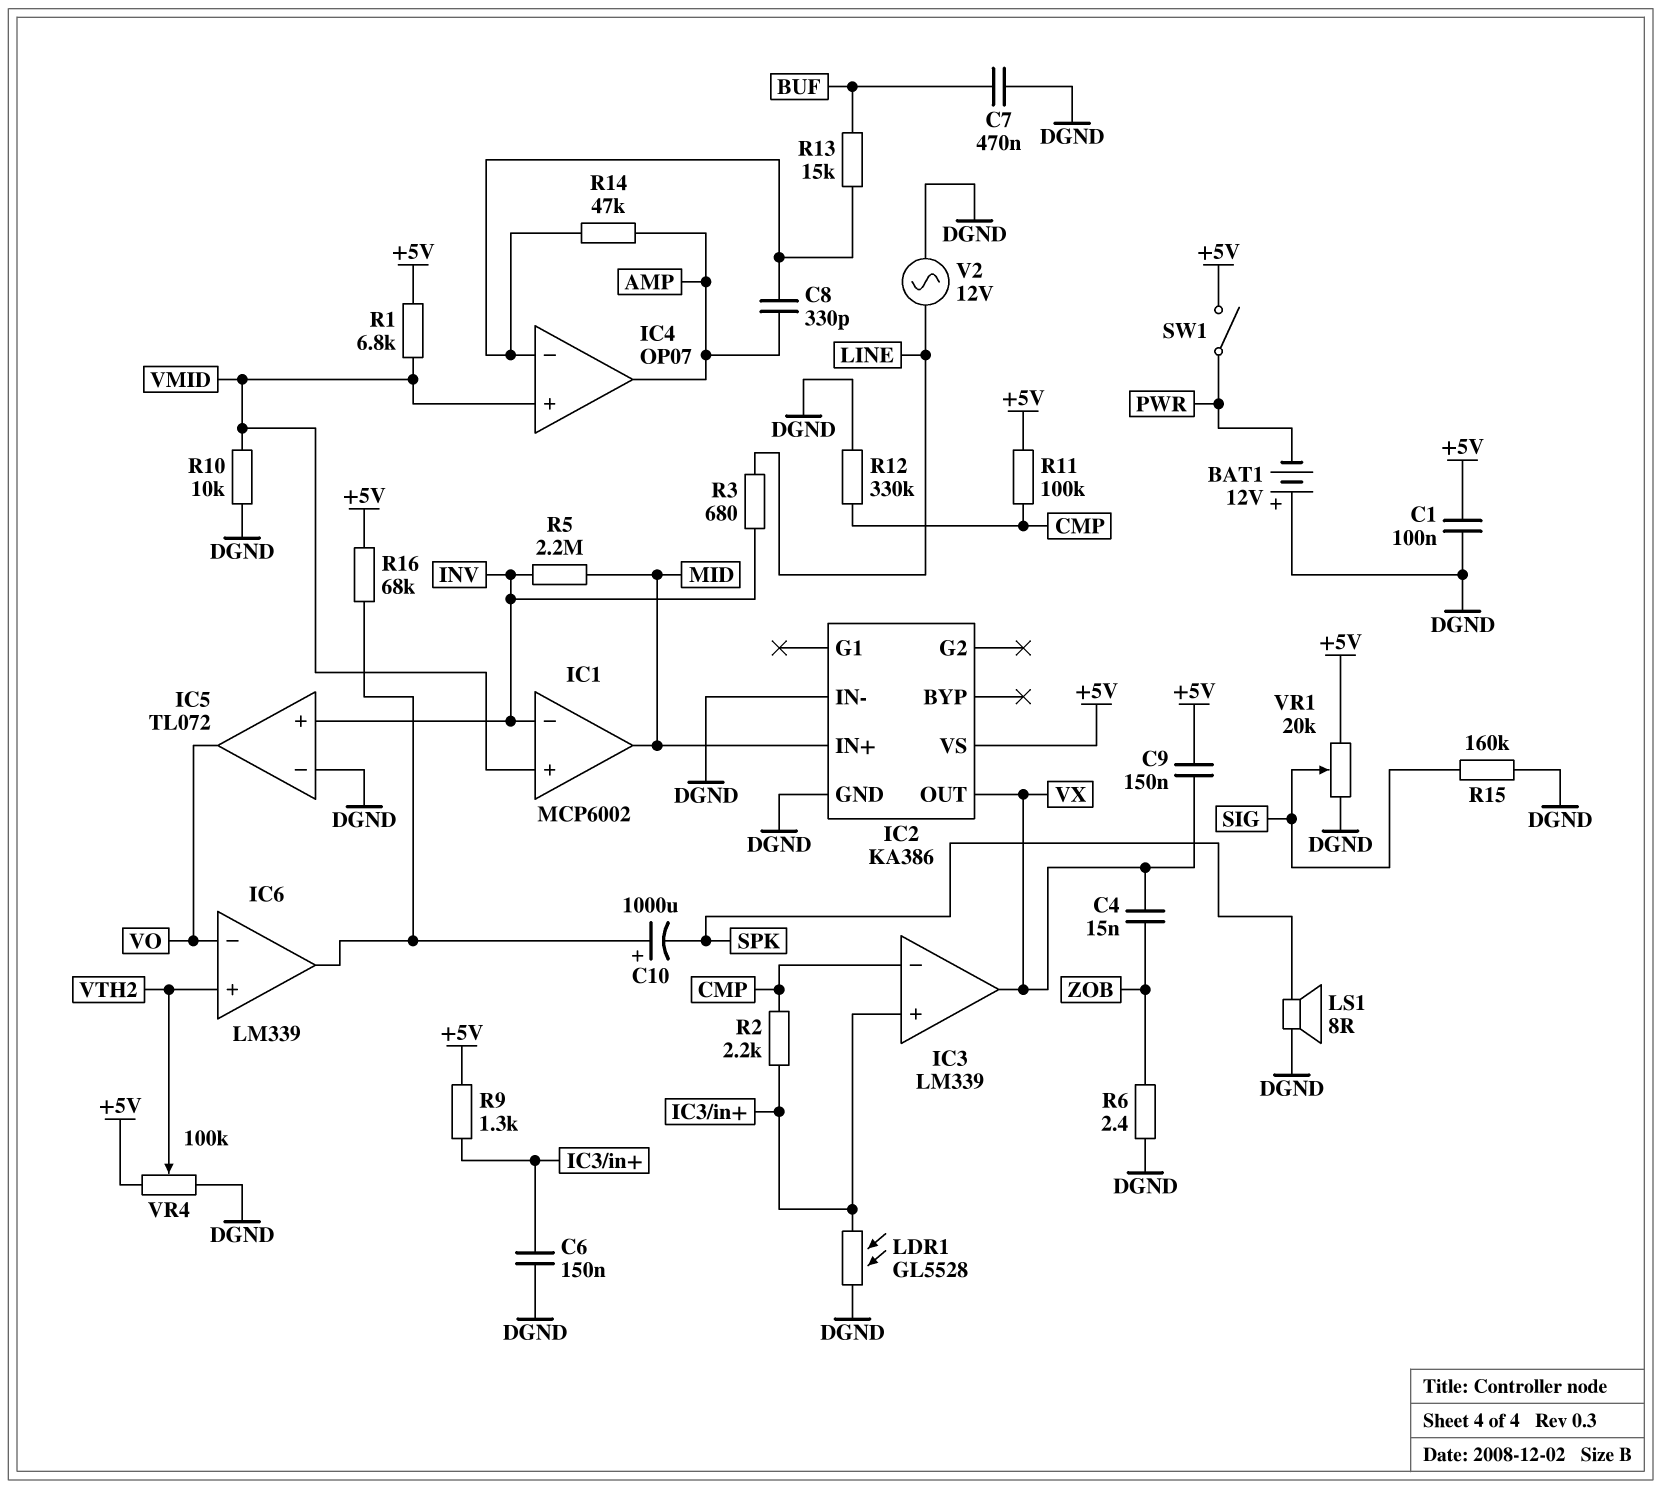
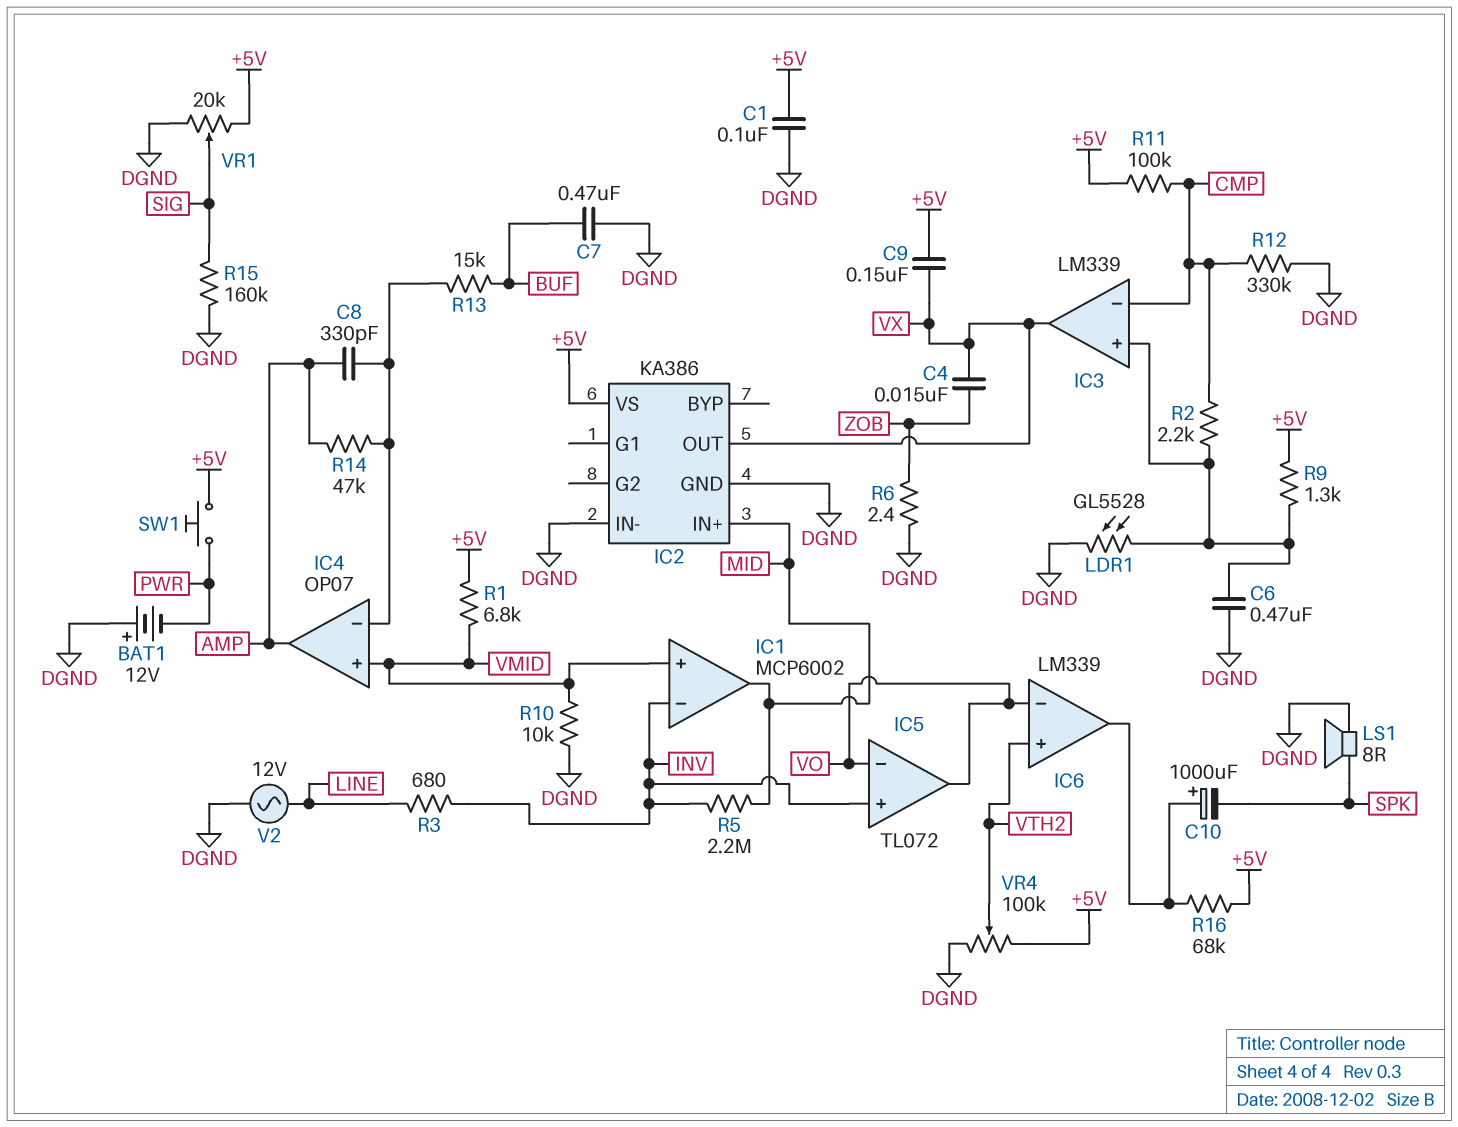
C6: 150nF (DGND, IC3/in+) -> 470nF (DGND, IC3/in+)
IC5 pin in-: DGND -> VO
SW1: switch (+5V, PWR) -> button (+5V, PWR)

